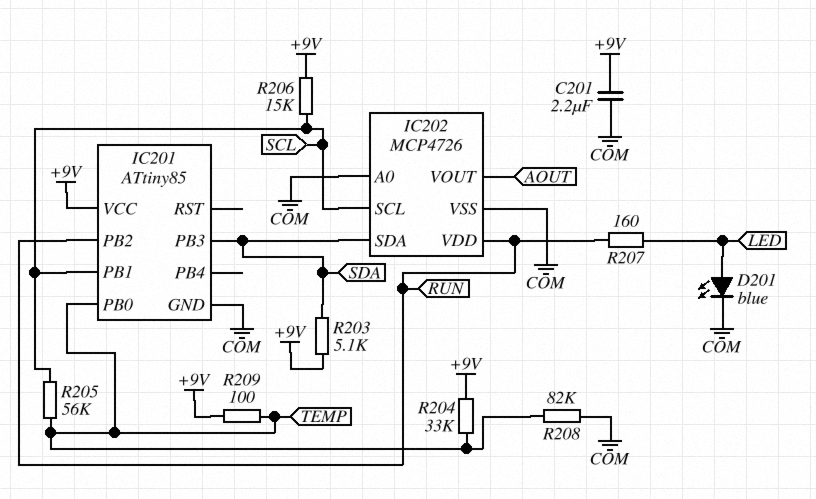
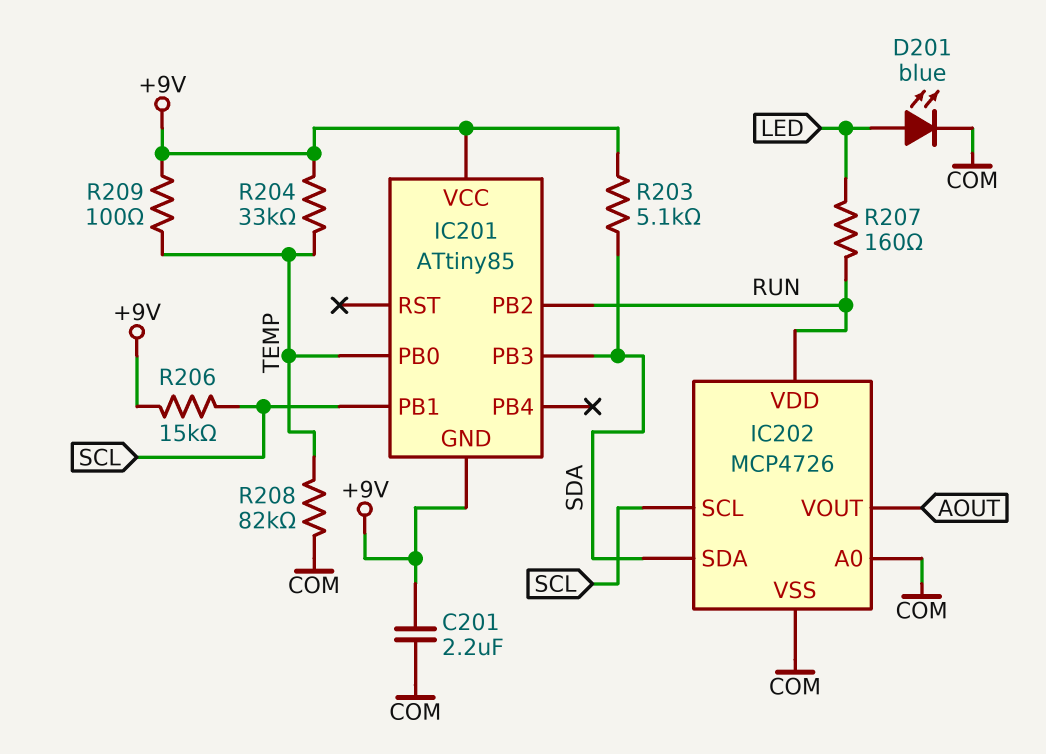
IC201 pin GND: COM -> +9V
R205: 56k (SCL, TEMP) -> none

